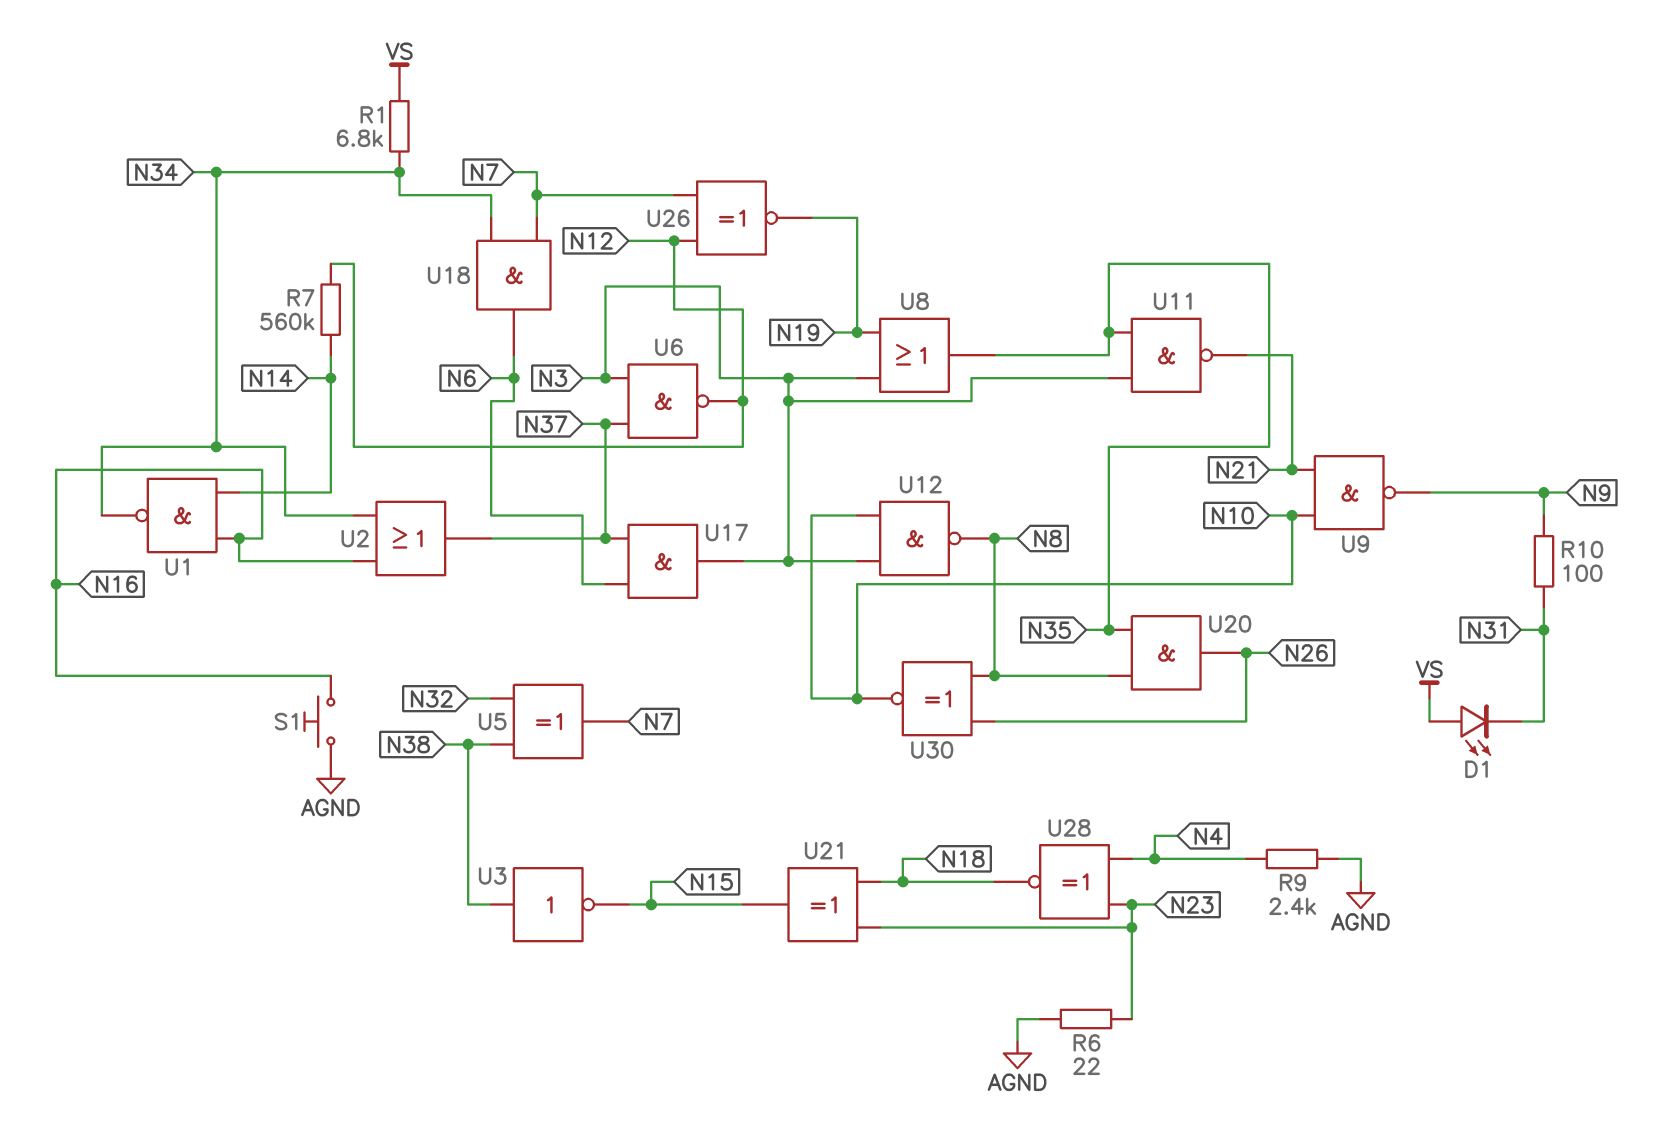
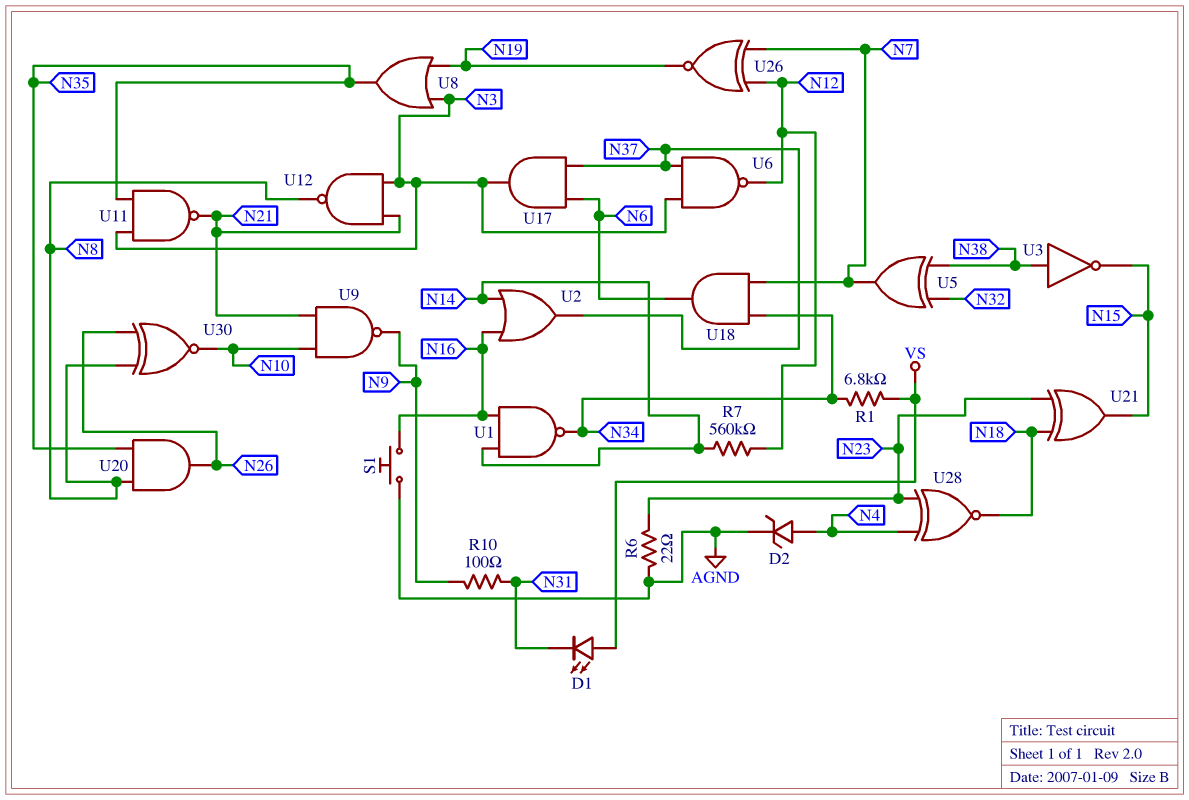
D2: none -> zener (A N4, K AGND)
R9: 2.4k (AGND, N4) -> none
U2: OR (in N16, in N34, out N37) -> OR (in N14, in N16, out N37)
U12: NAND (in N3, in N10, out N8) -> NAND (in N3, in N21, out N8)

